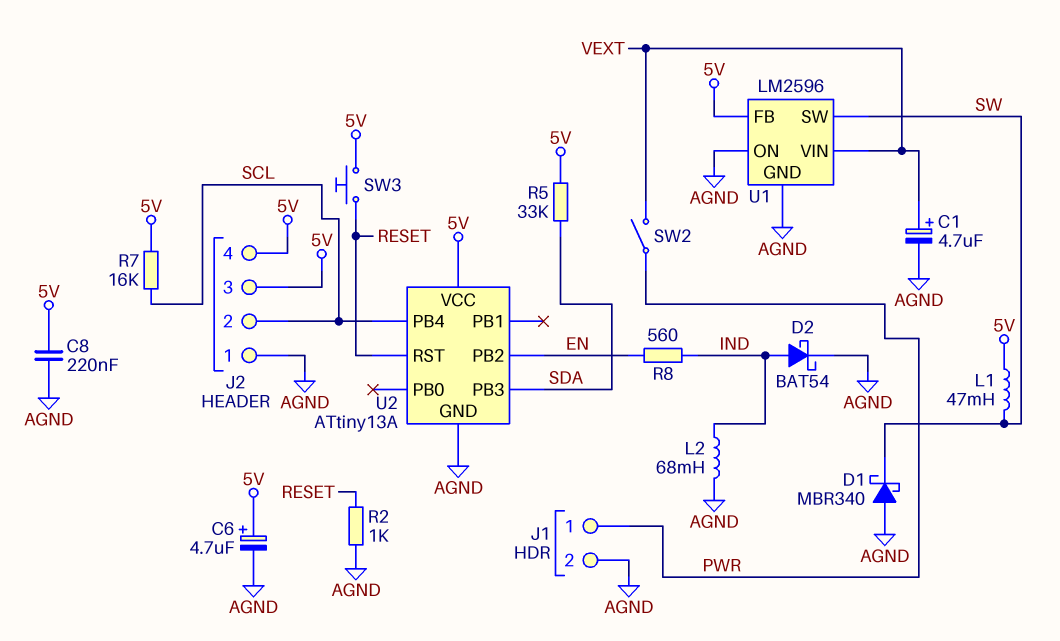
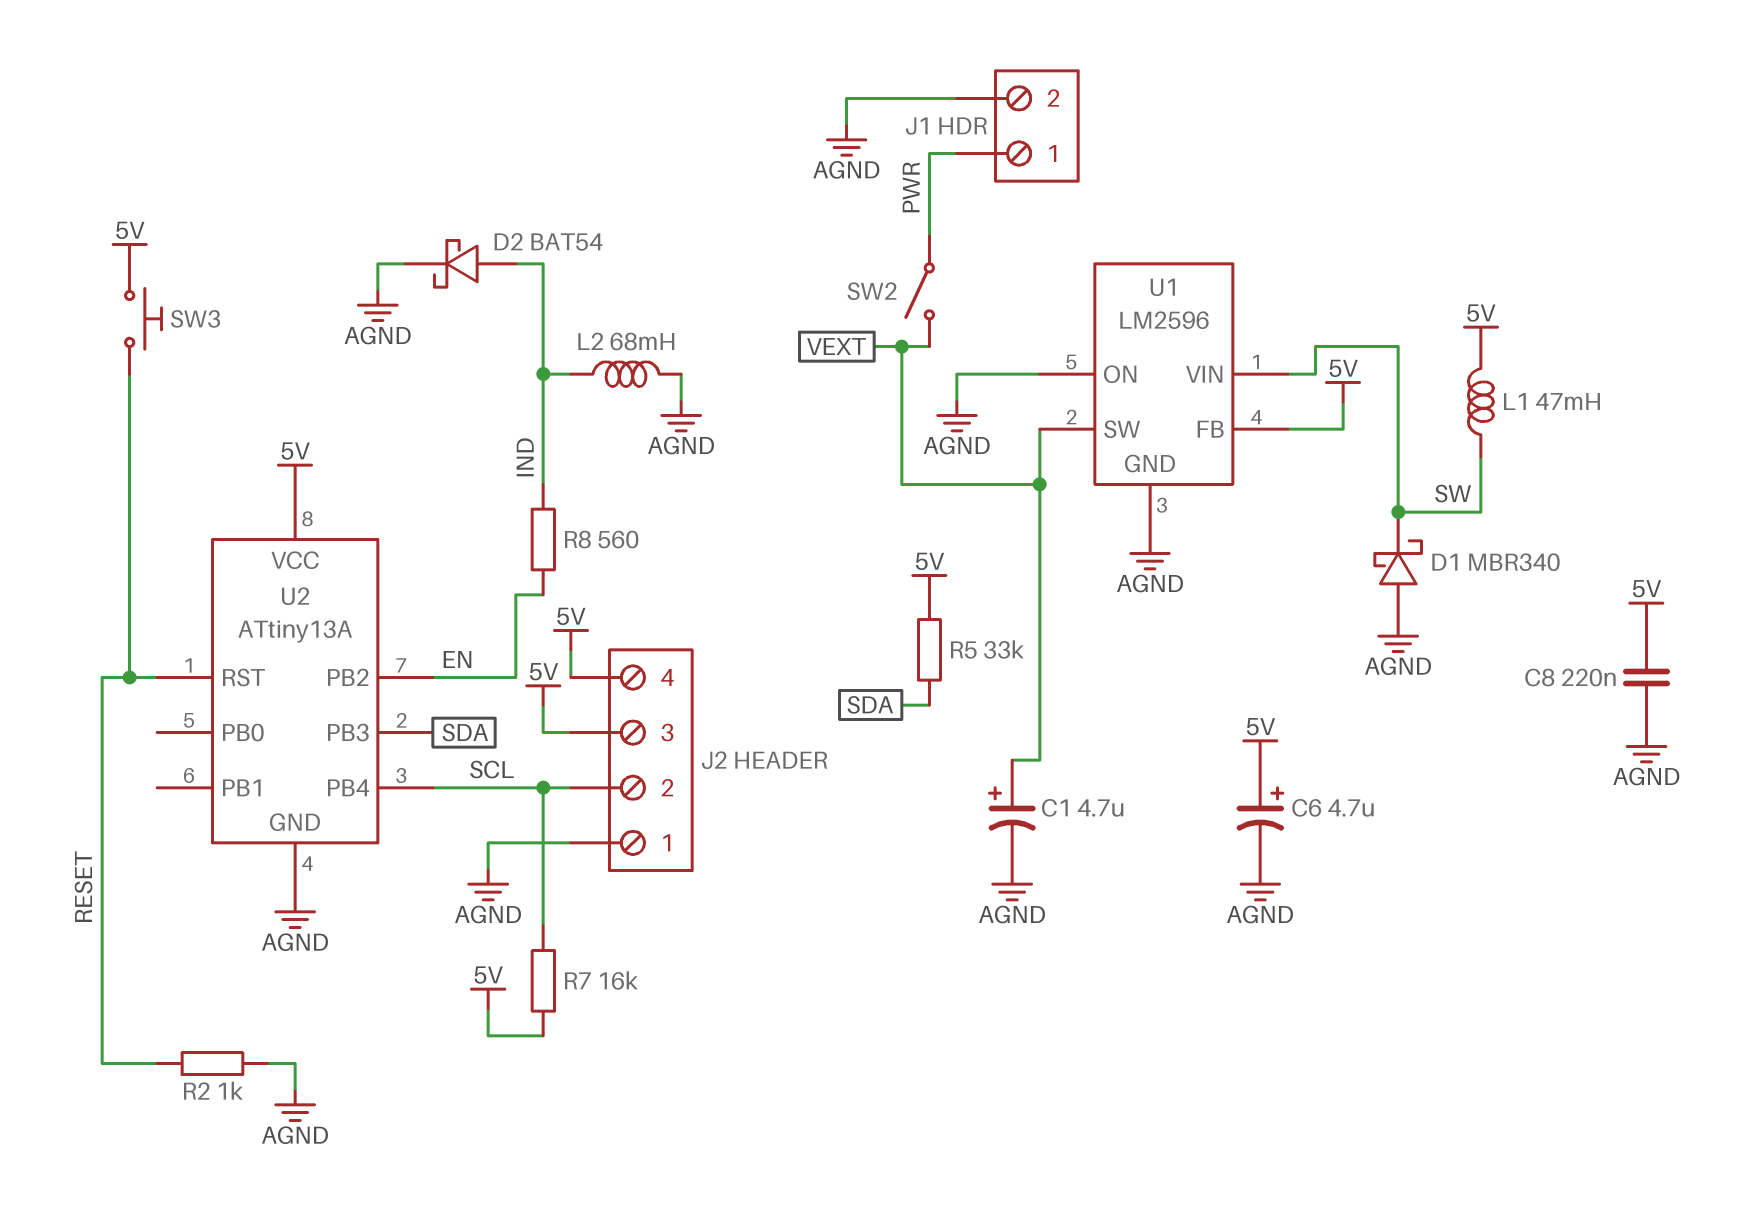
U1 pin SW: SW -> VEXT
U1 pin VIN: VEXT -> SW

